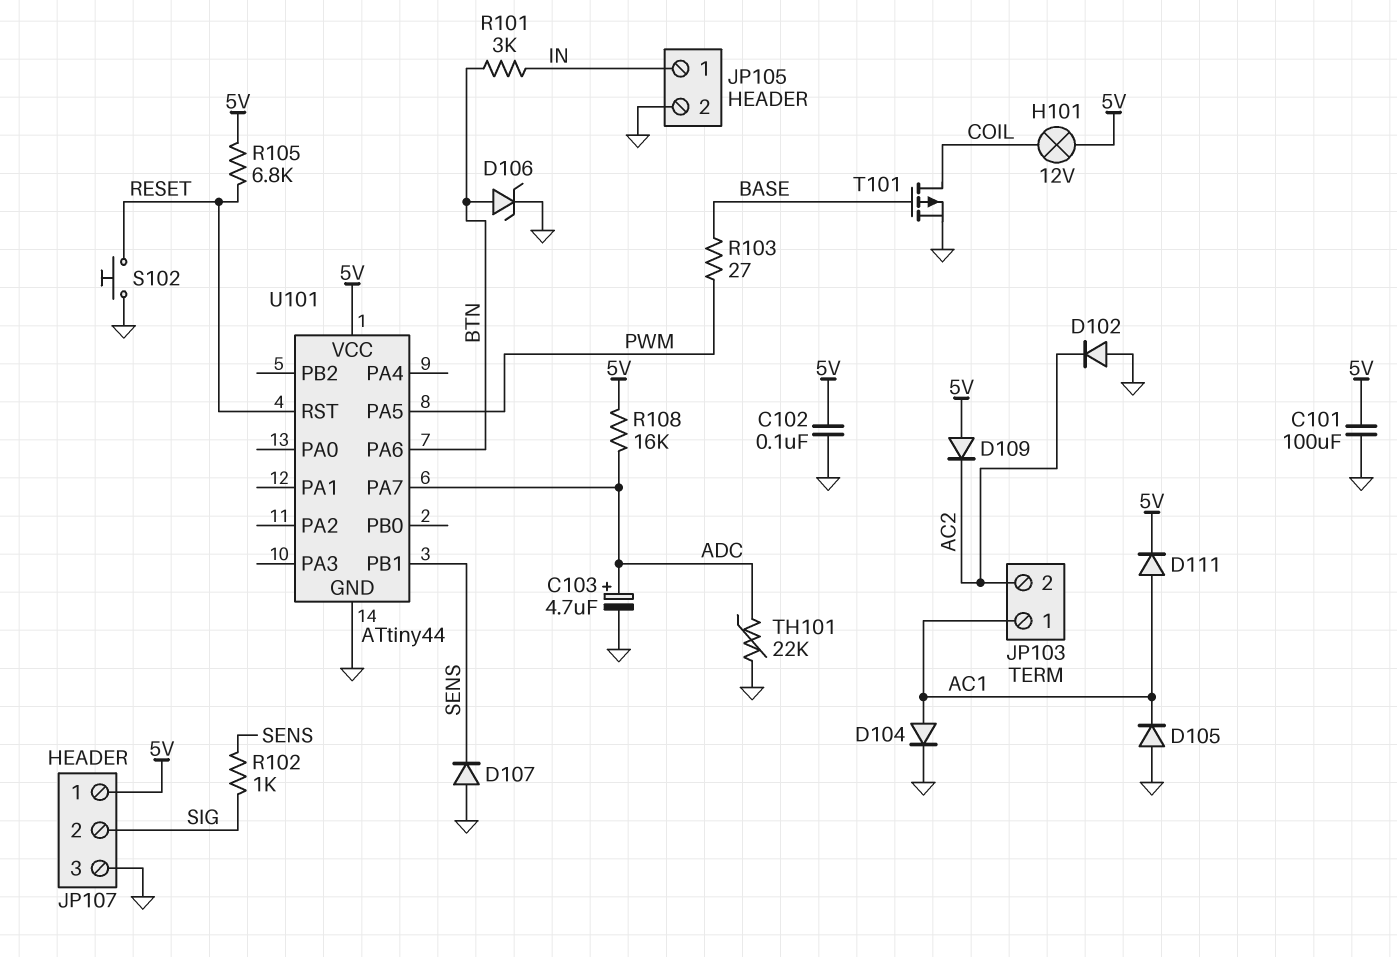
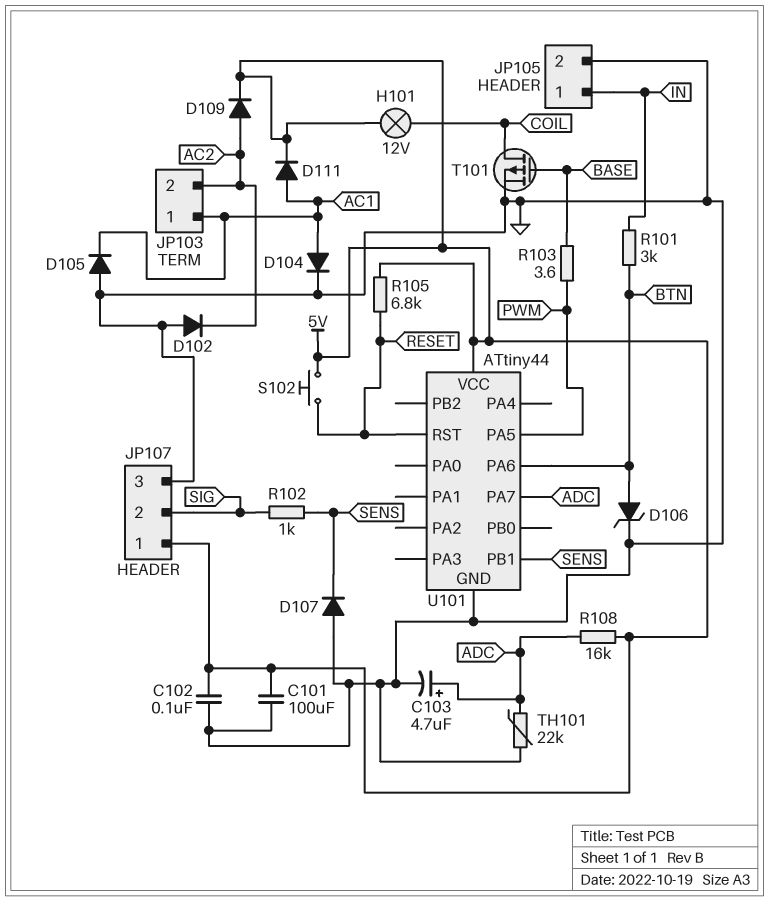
D109: diode (A 5V, K AC2) -> diode (A AC2, K 5V)
R103: 27 (BASE, PWM) -> 3.6 (BASE, PWM)
S102: button (GND, RESET) -> button (5V, RESET)

